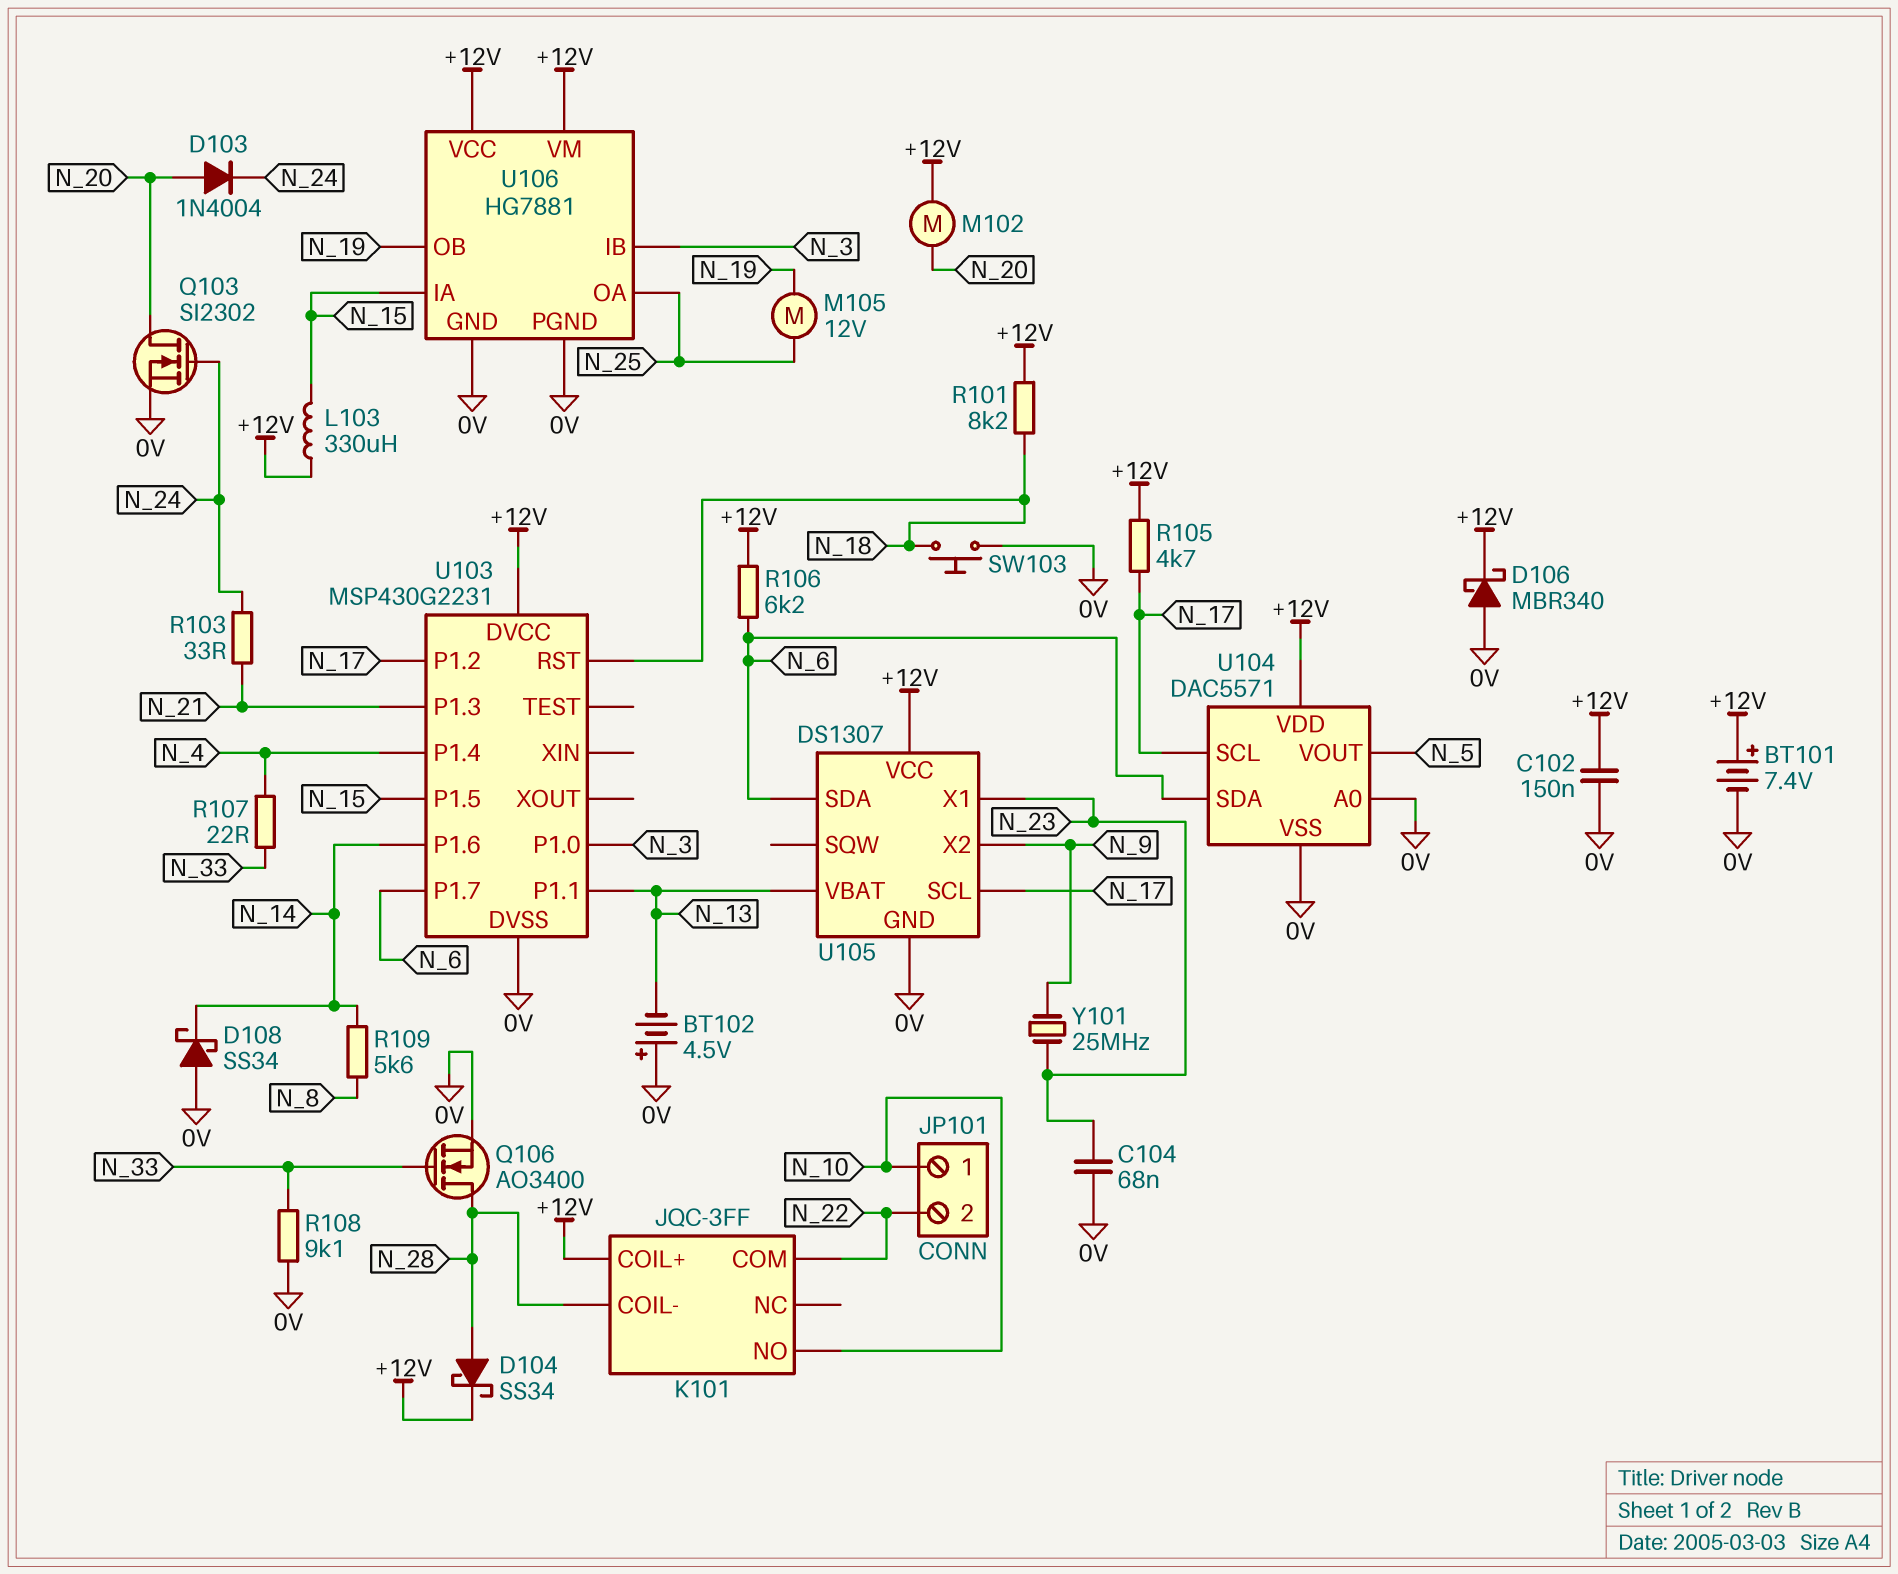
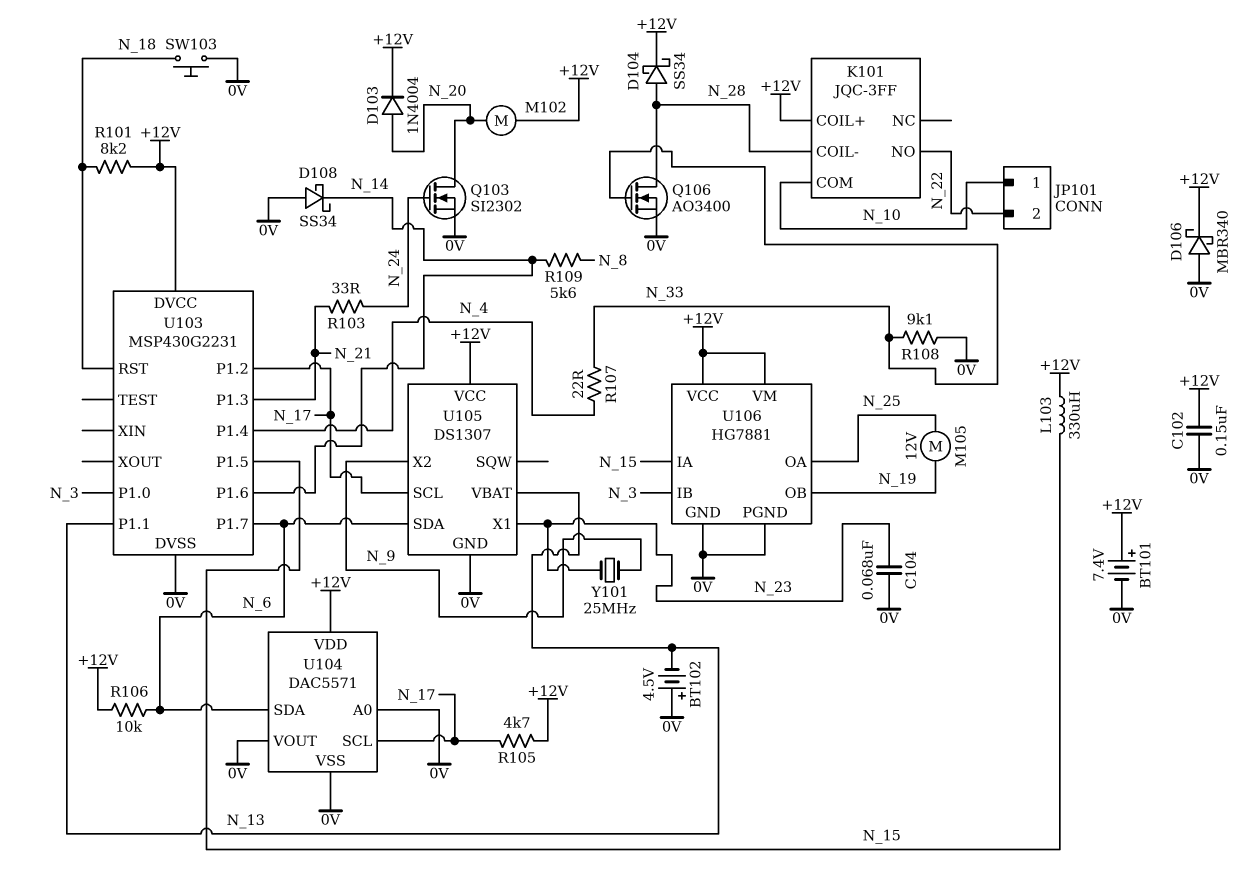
D103: diode 1N4004 (A N_20, K N_24) -> diode 1N4004 (A N_20, K +12V)
K101 pin COM: N_22 -> N_10
K101 pin NO: N_10 -> N_22
R106: 6.2k (+12V, N_6) -> 10k (+12V, N_6)
U104 pin VOUT: N_5 -> 0V

